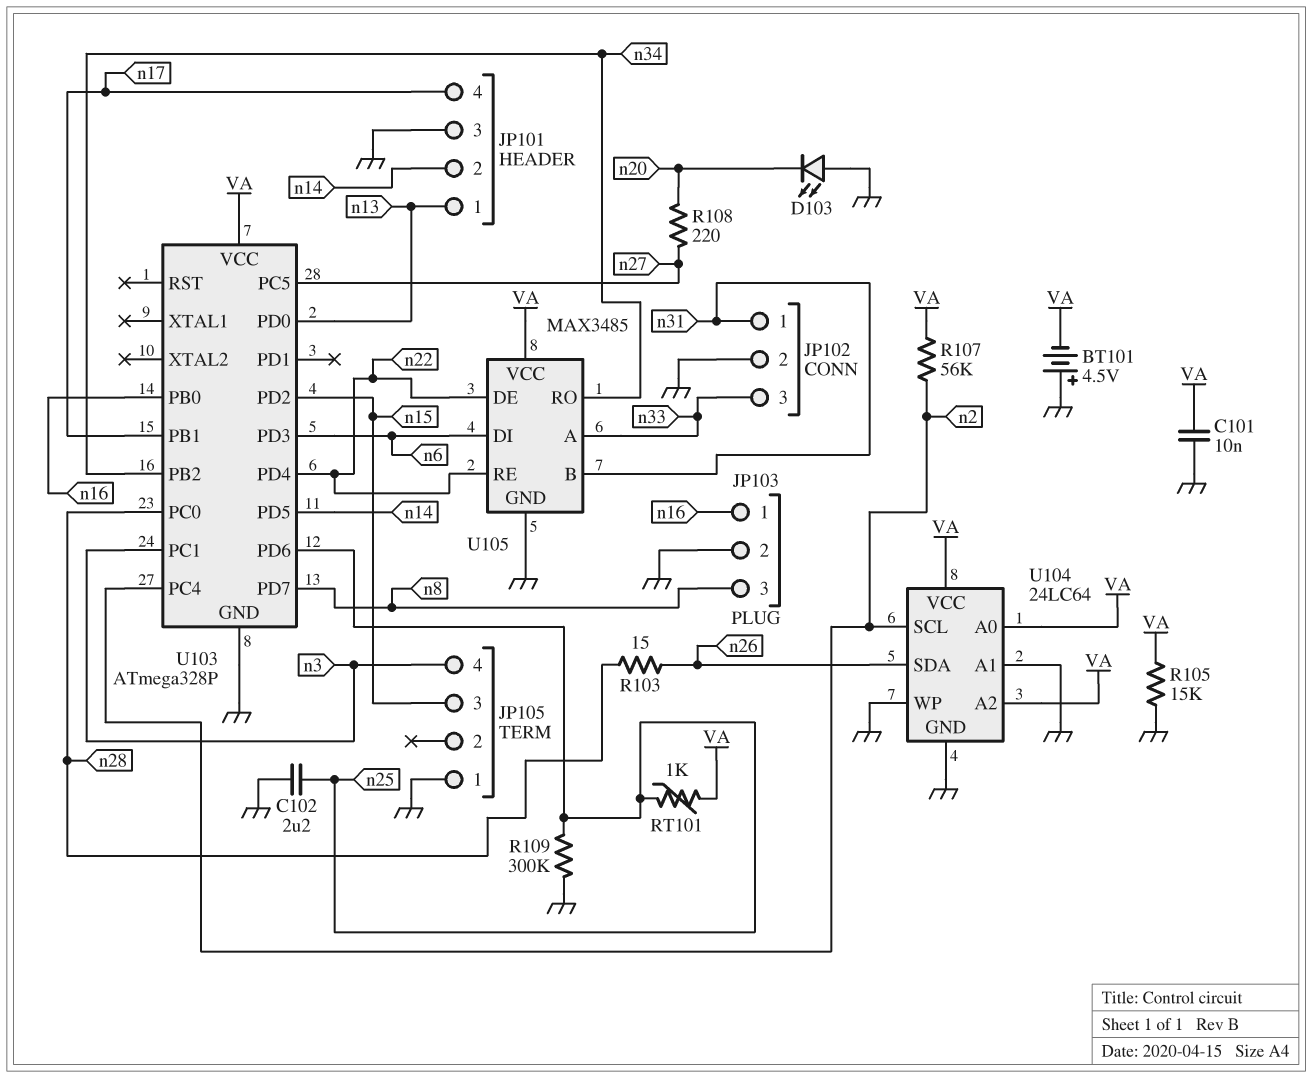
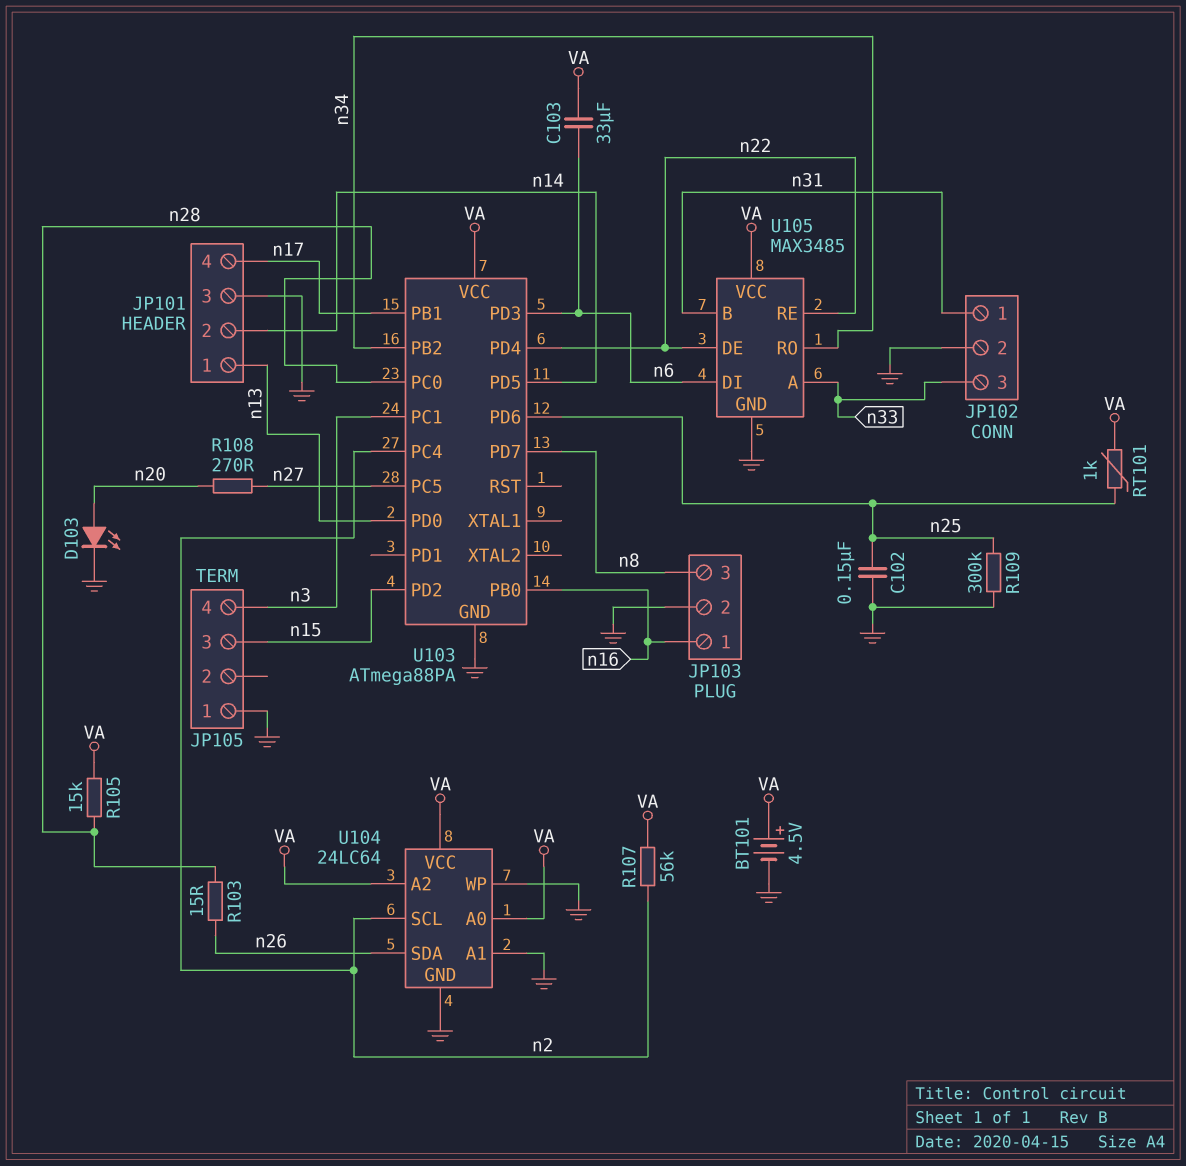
BT101: 4.5V (plus GND, minus VA) -> 4.5V (plus VA, minus GND)
C101: 10nF (GND, VA) -> none
C102: 2.2uF (GND, n25) -> 150nF (GND, n25)
C103: none -> 33uF (VA, n6)
D103: LED (A GND, K n20) -> LED (A n20, K GND)
R105: 15k (GND, VA) -> 15k (VA, n28)
R108: 220 (n20, n27) -> 270 (n20, n27)
U103: ATmega328P -> ATmega88PA

